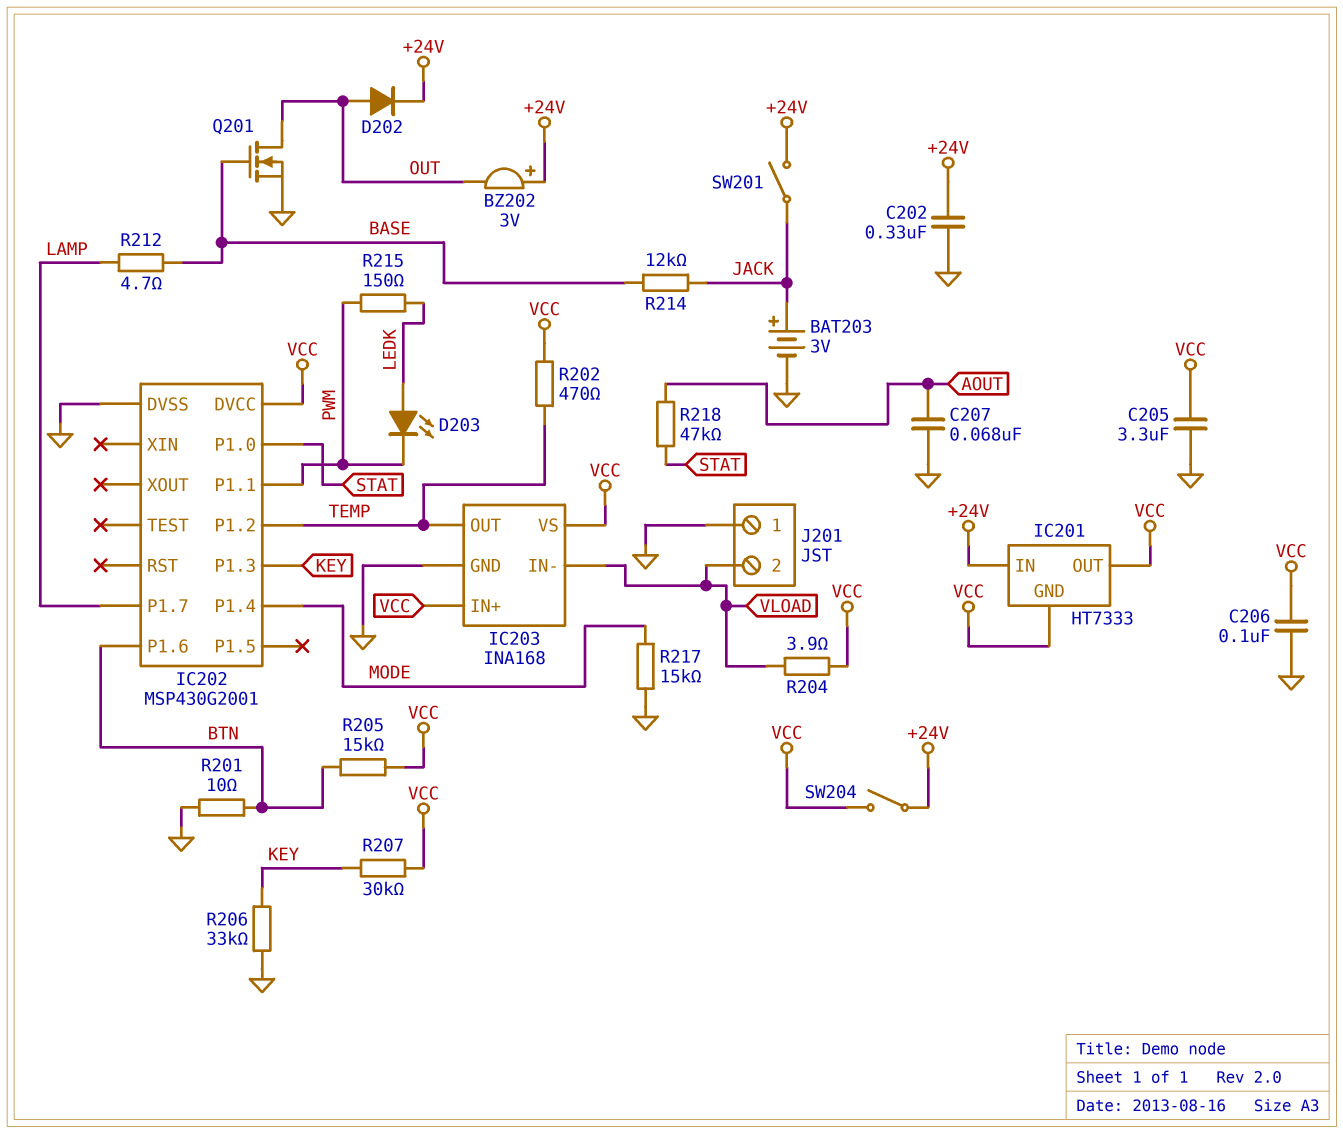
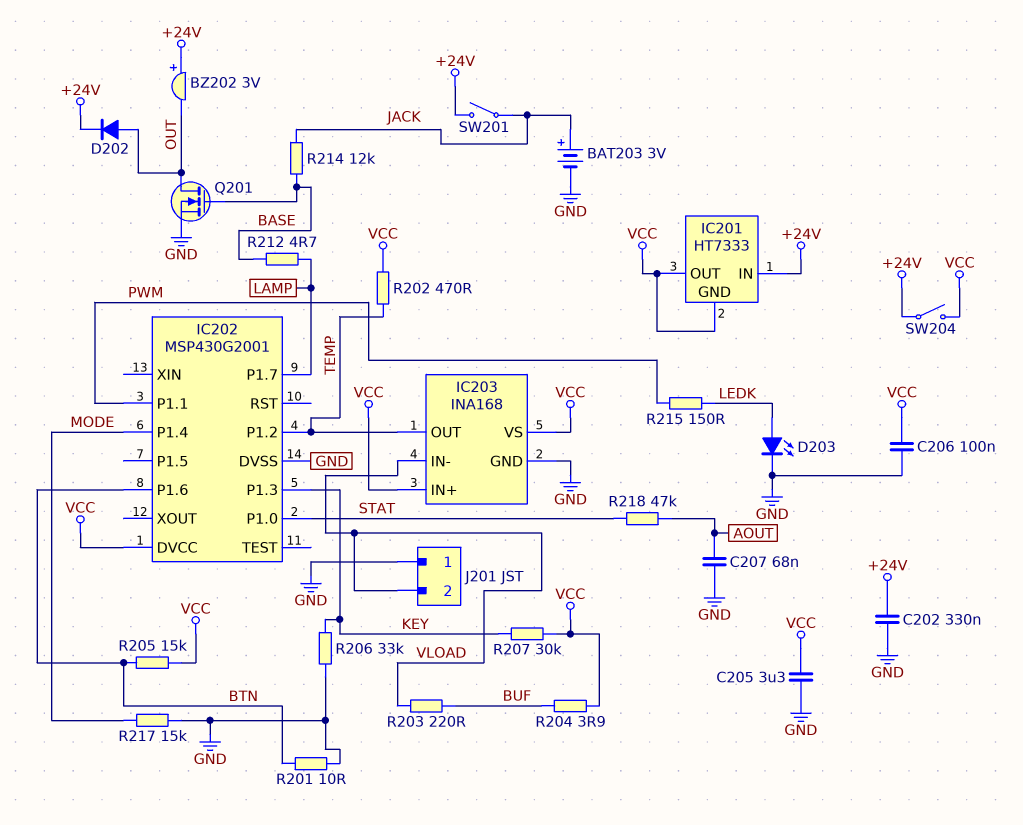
D203: LED (A LEDK, K PWM) -> LED (A LEDK, K GND)
R203: none -> 220 (BUF, VLOAD)
R204: 3.9 (VCC, VLOAD) -> 3.9 (BUF, VCC)

